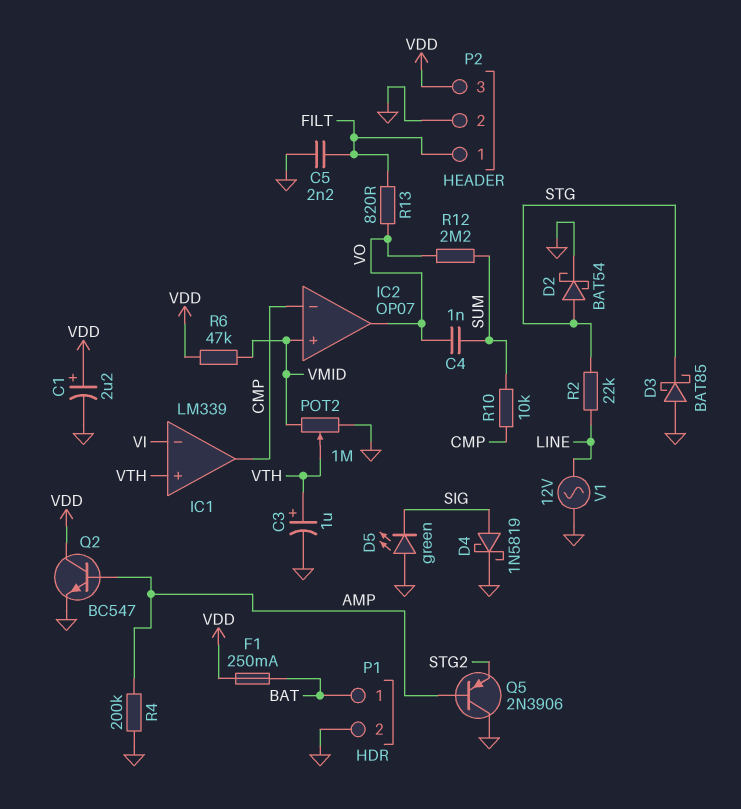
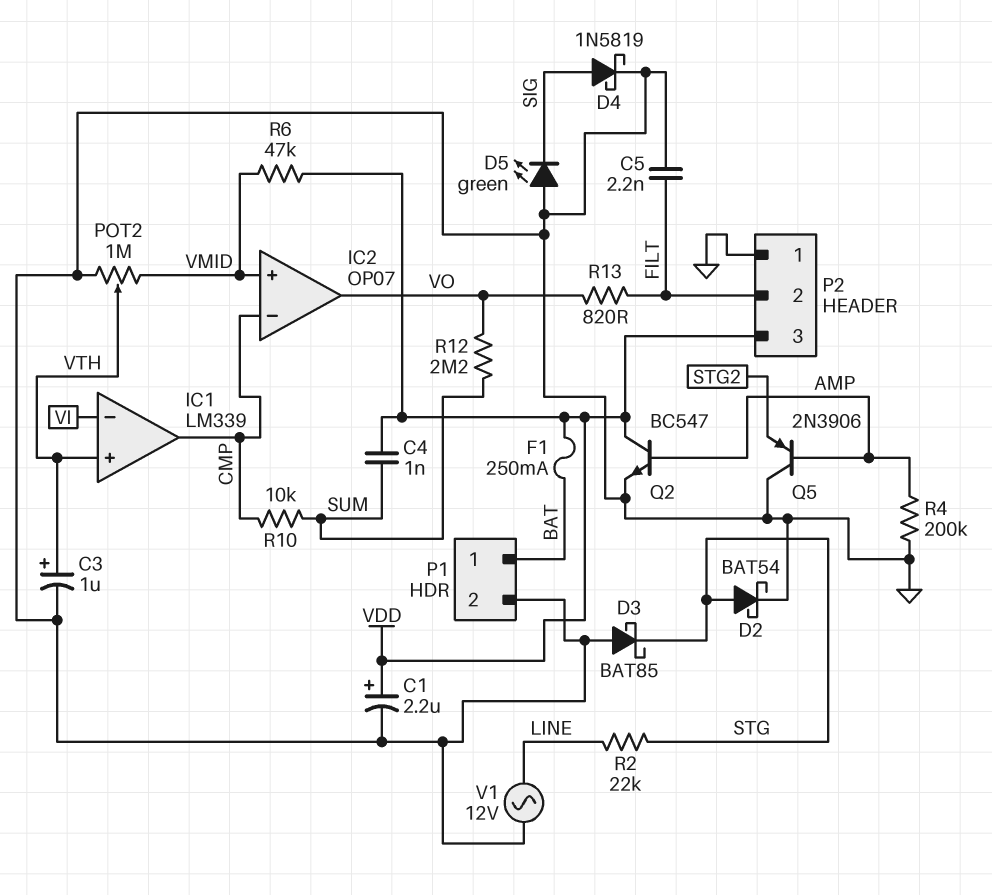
C4: 1nF (SUM, VO) -> 1nF (SUM, VDD)
P2 pin 1: FILT -> GND
P2 pin 2: GND -> FILT

